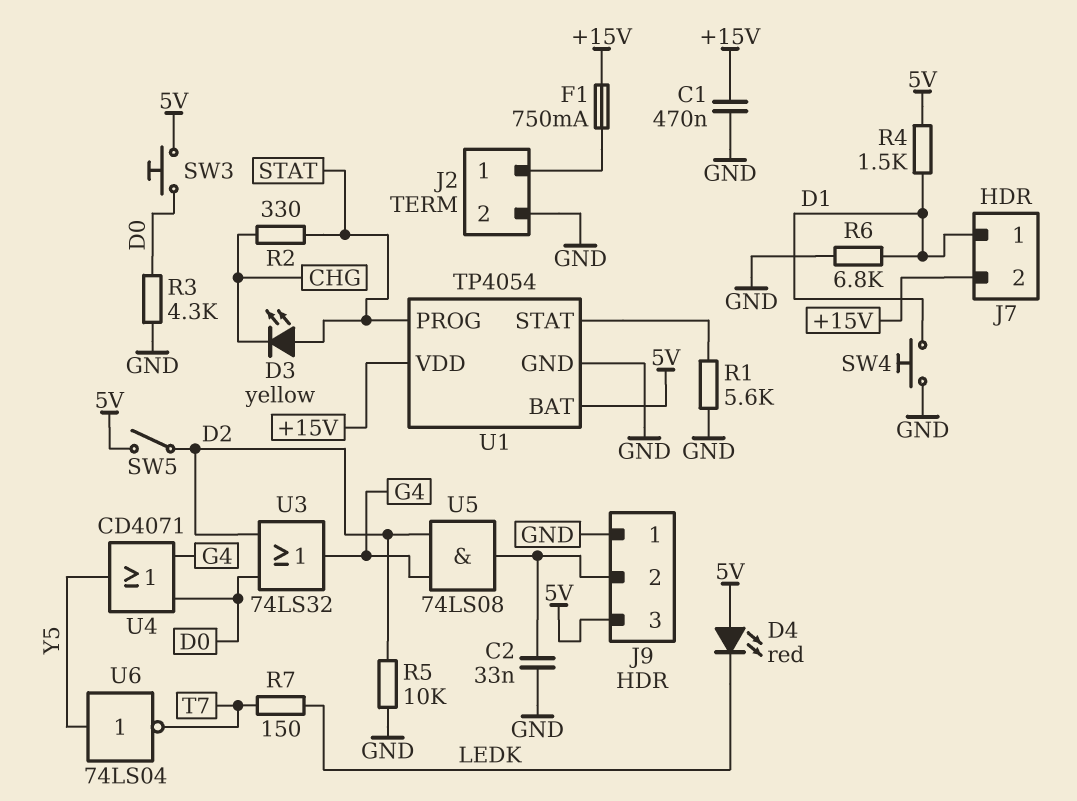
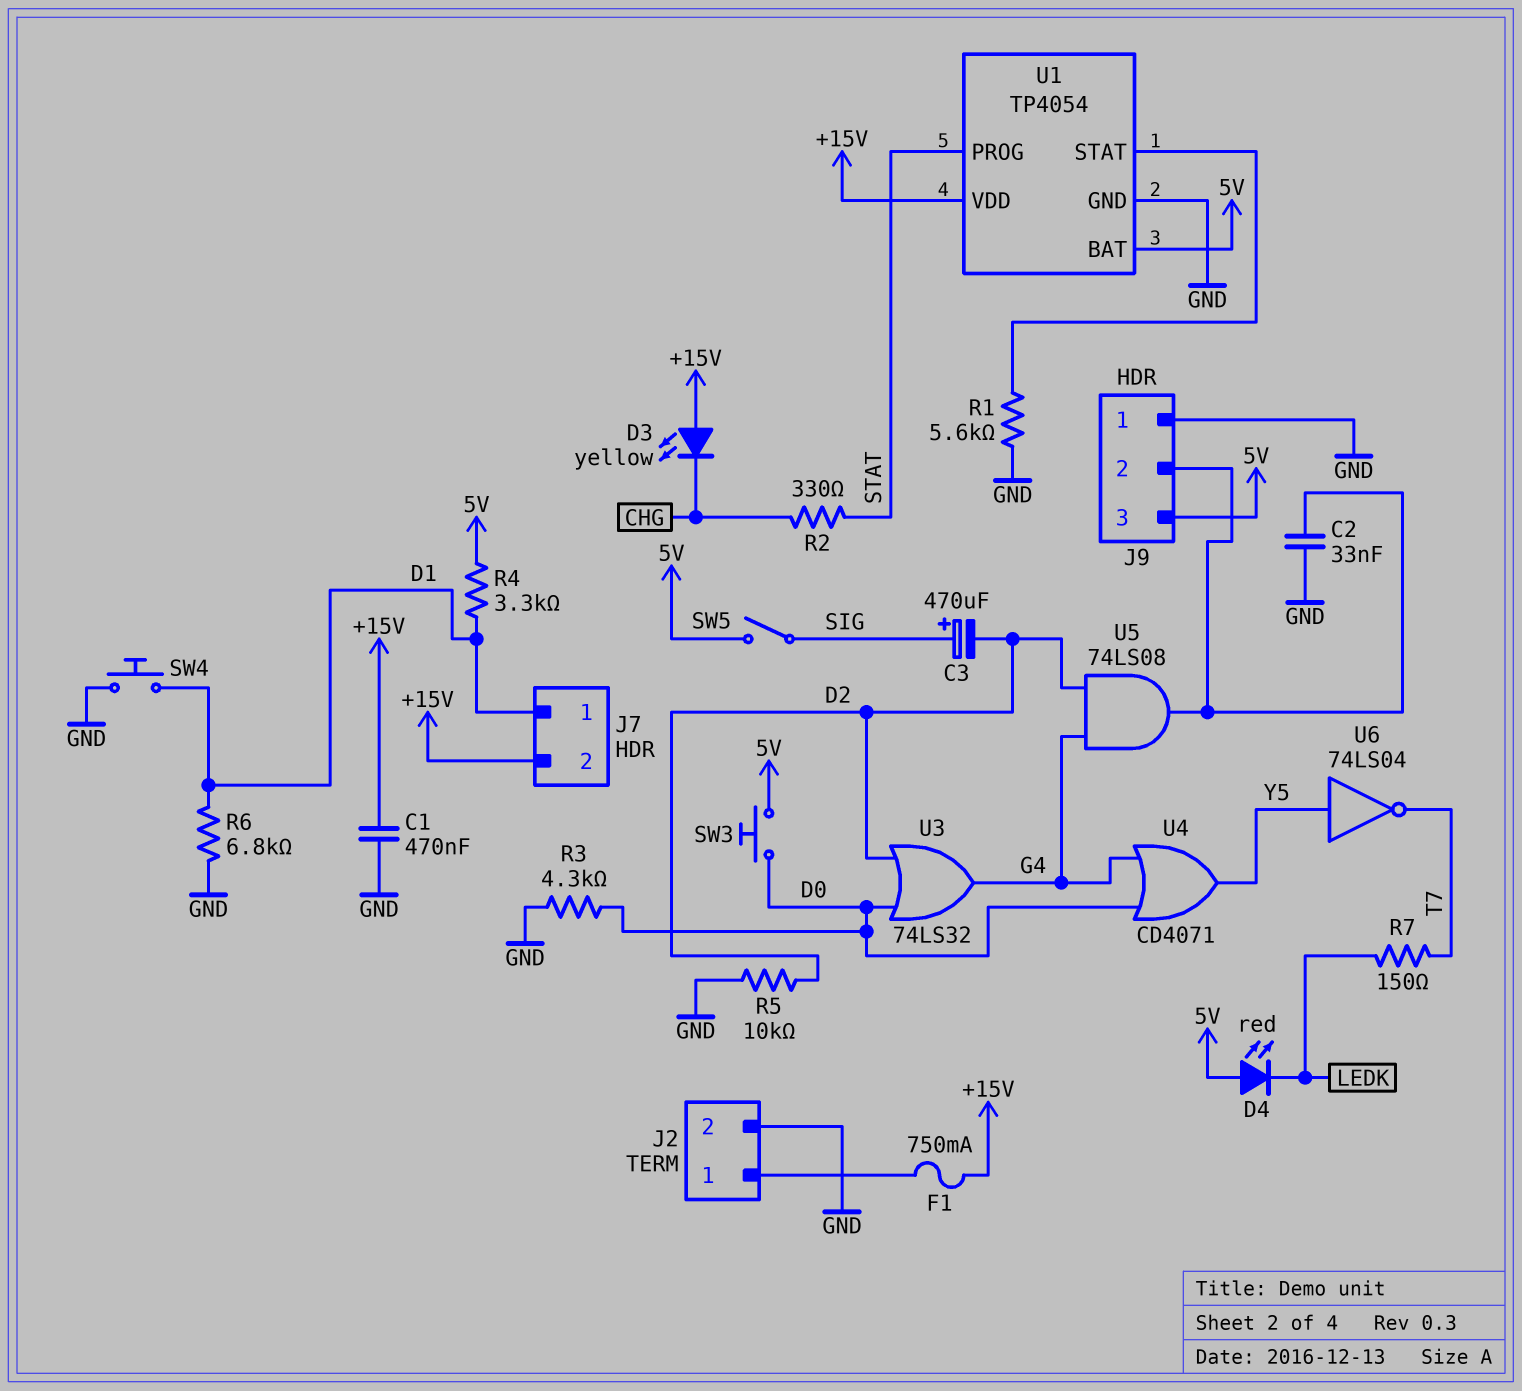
C3: none -> 470uF (plus SIG, minus D2)
D3: LED yellow (A STAT, K CHG) -> LED yellow (A +15V, K CHG)
R4: 1.5k (5V, D1) -> 3.3k (5V, D1)
SW5: switch (5V, D2) -> switch (5V, SIG)

